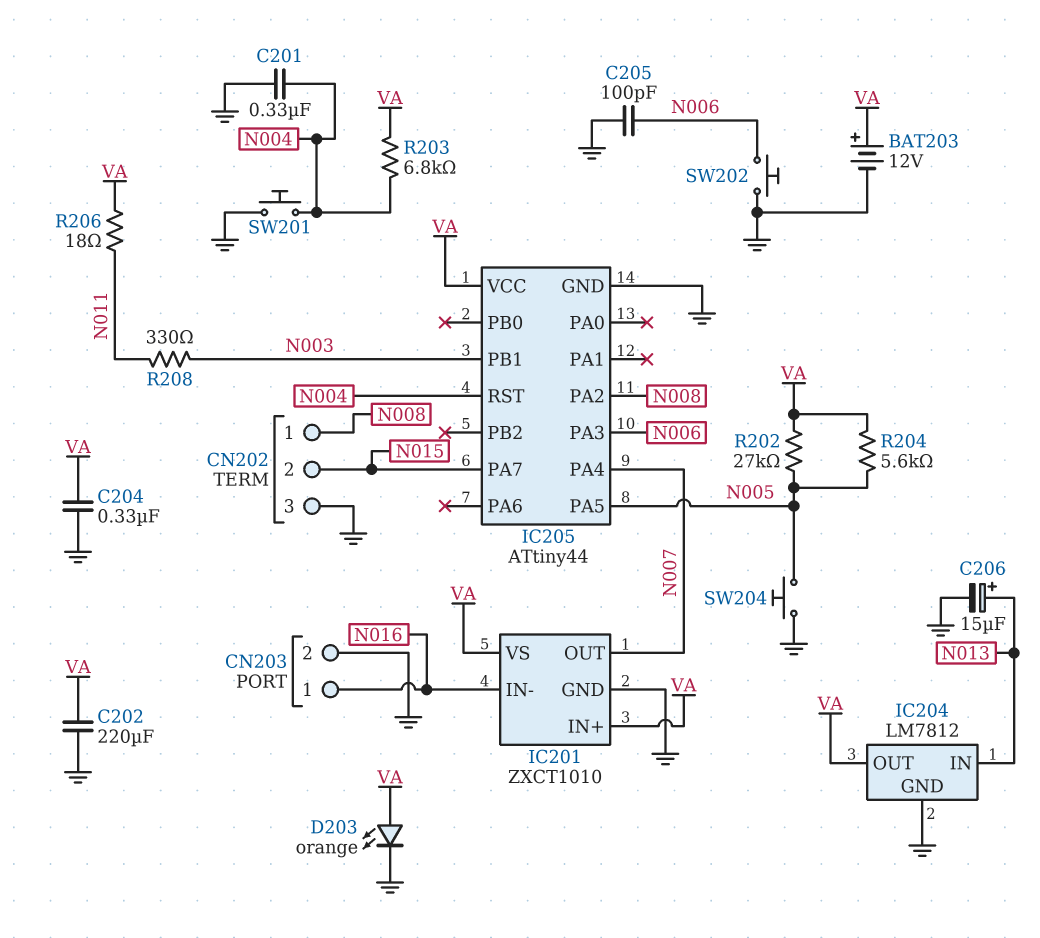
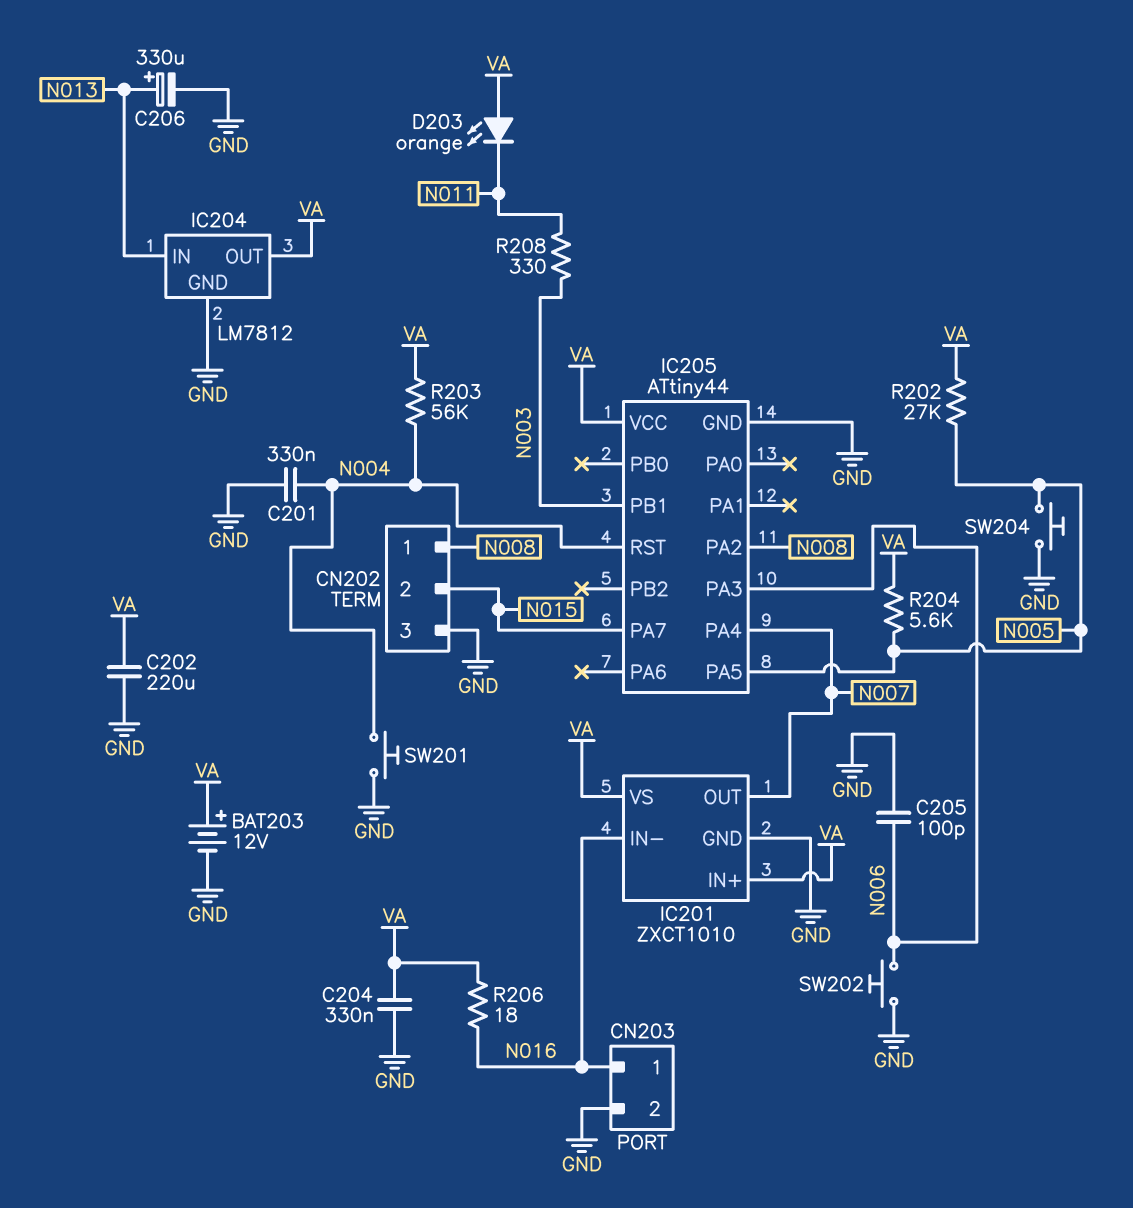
C206: 15uF (plus N013, minus GND) -> 330uF (plus N013, minus GND)
D203: LED orange (A VA, K GND) -> LED orange (A VA, K N011)
R203: 6.8k (N004, VA) -> 56k (N004, VA)
R206: 18 (N011, VA) -> 18 (N016, VA)

